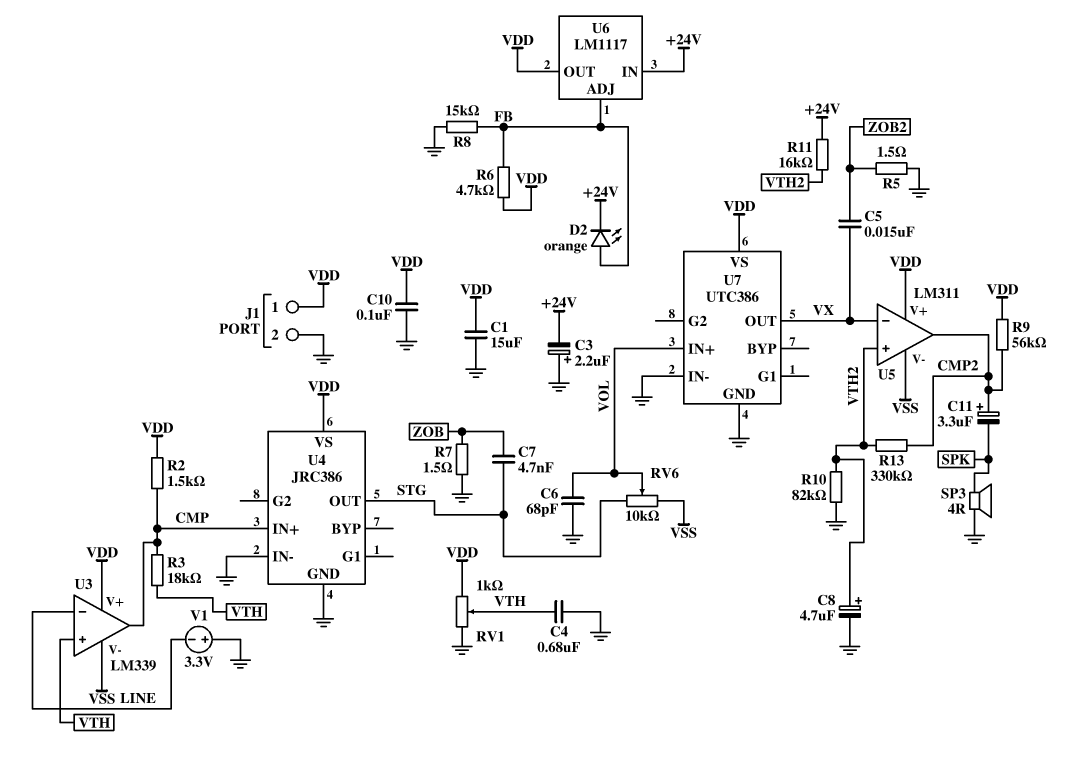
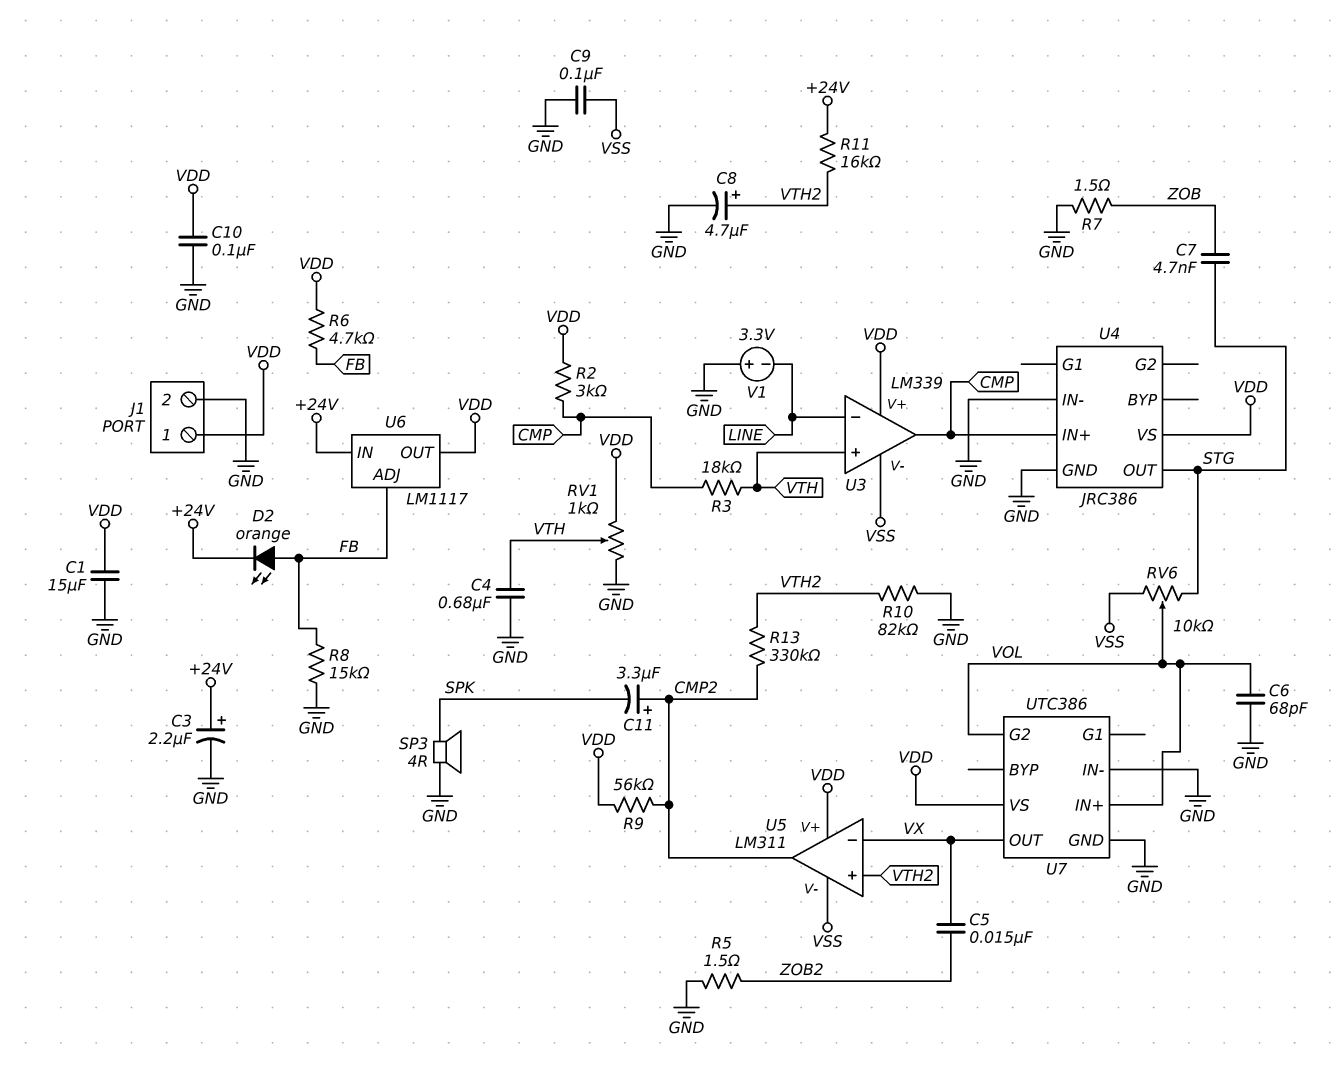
C3: 2.2uF (plus GND, minus +24V) -> 2.2uF (plus +24V, minus GND)
C9: none -> 100nF (GND, VSS)
R2: 1.5k (CMP, VDD) -> 3k (CMP, VDD)
U7 pin G2: none -> VOL

